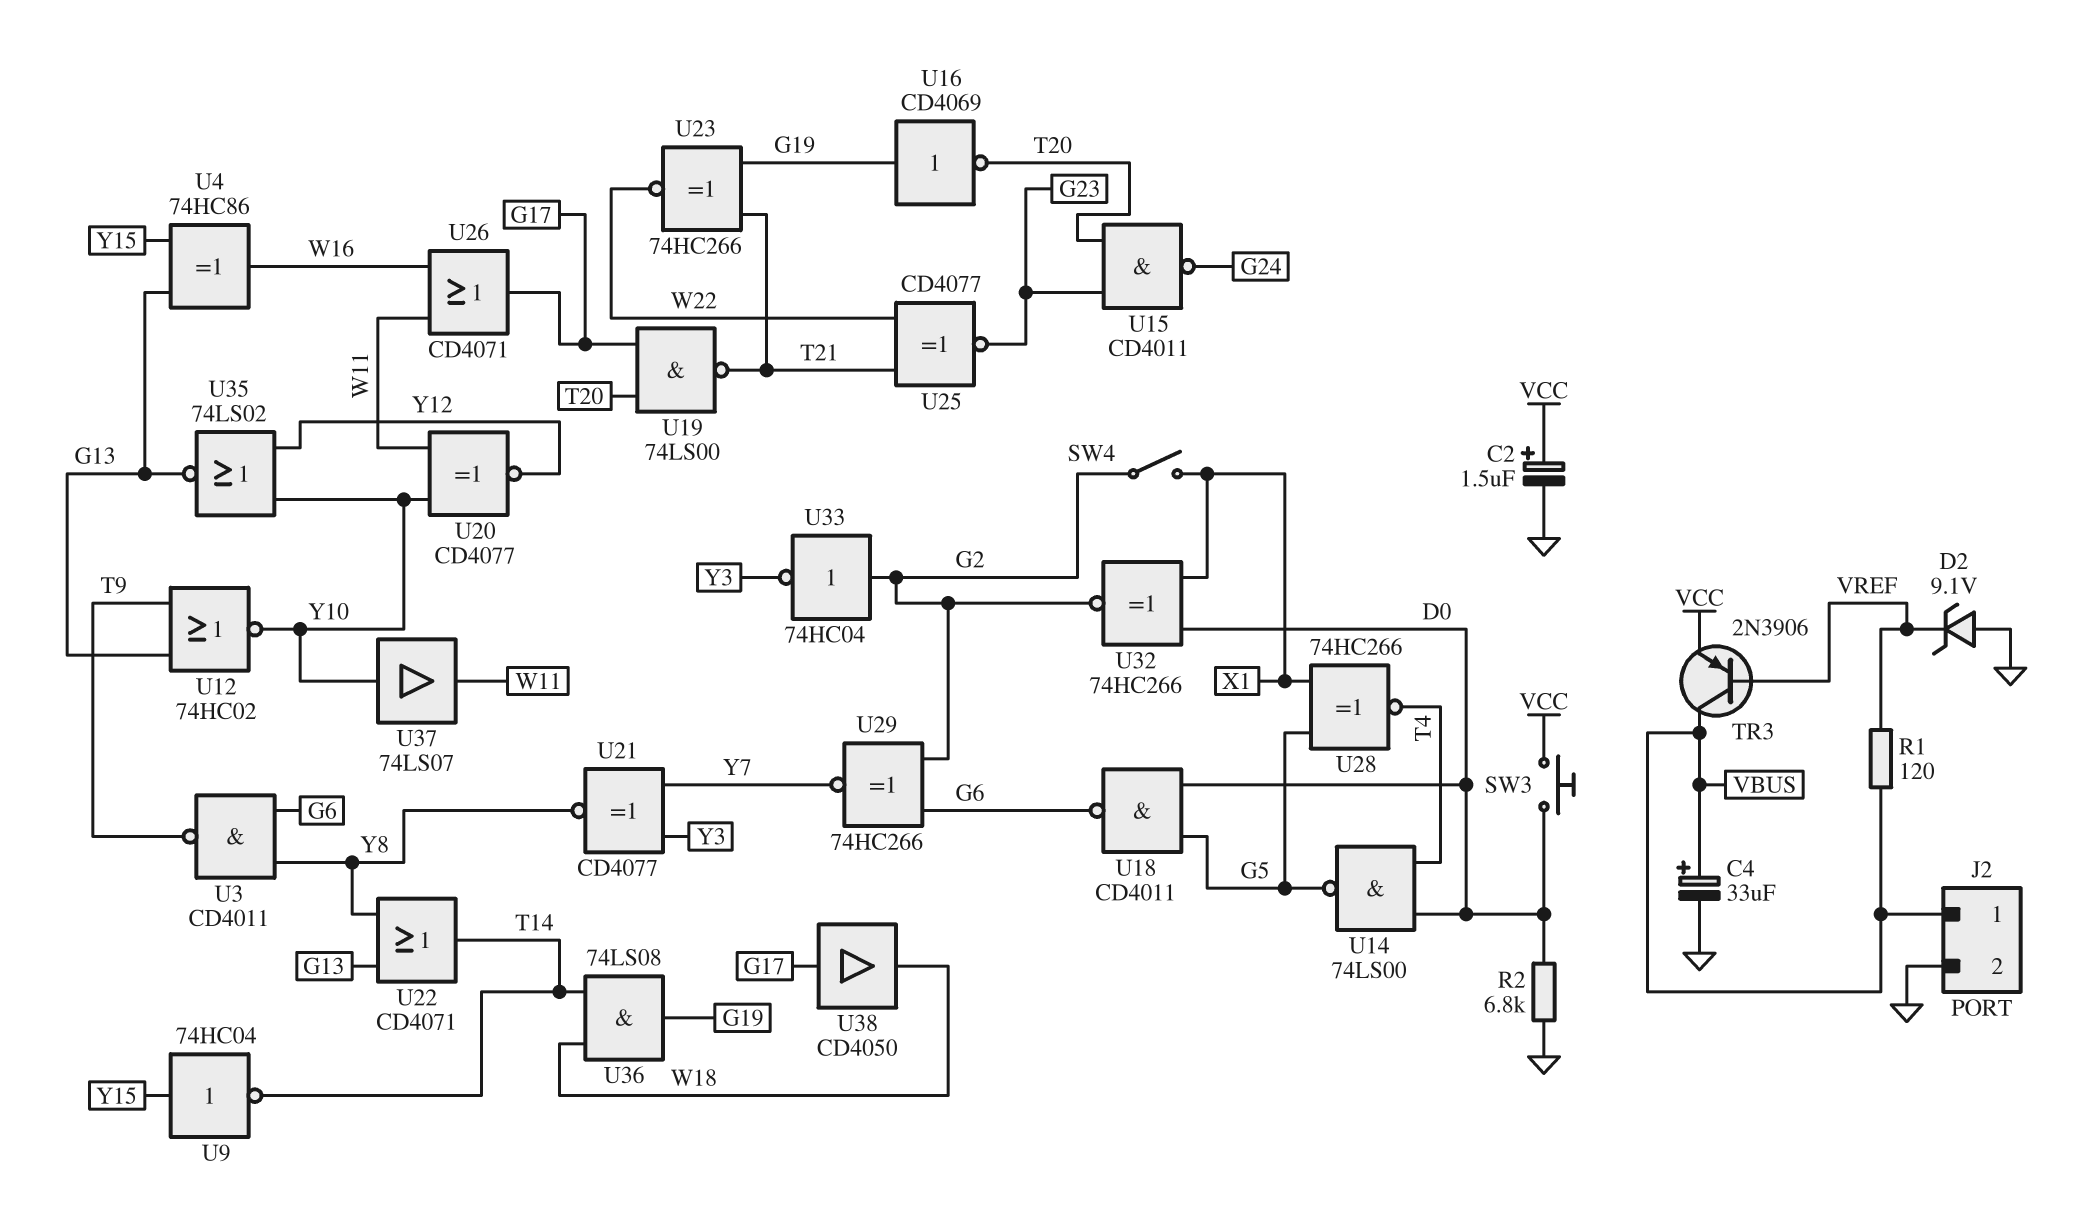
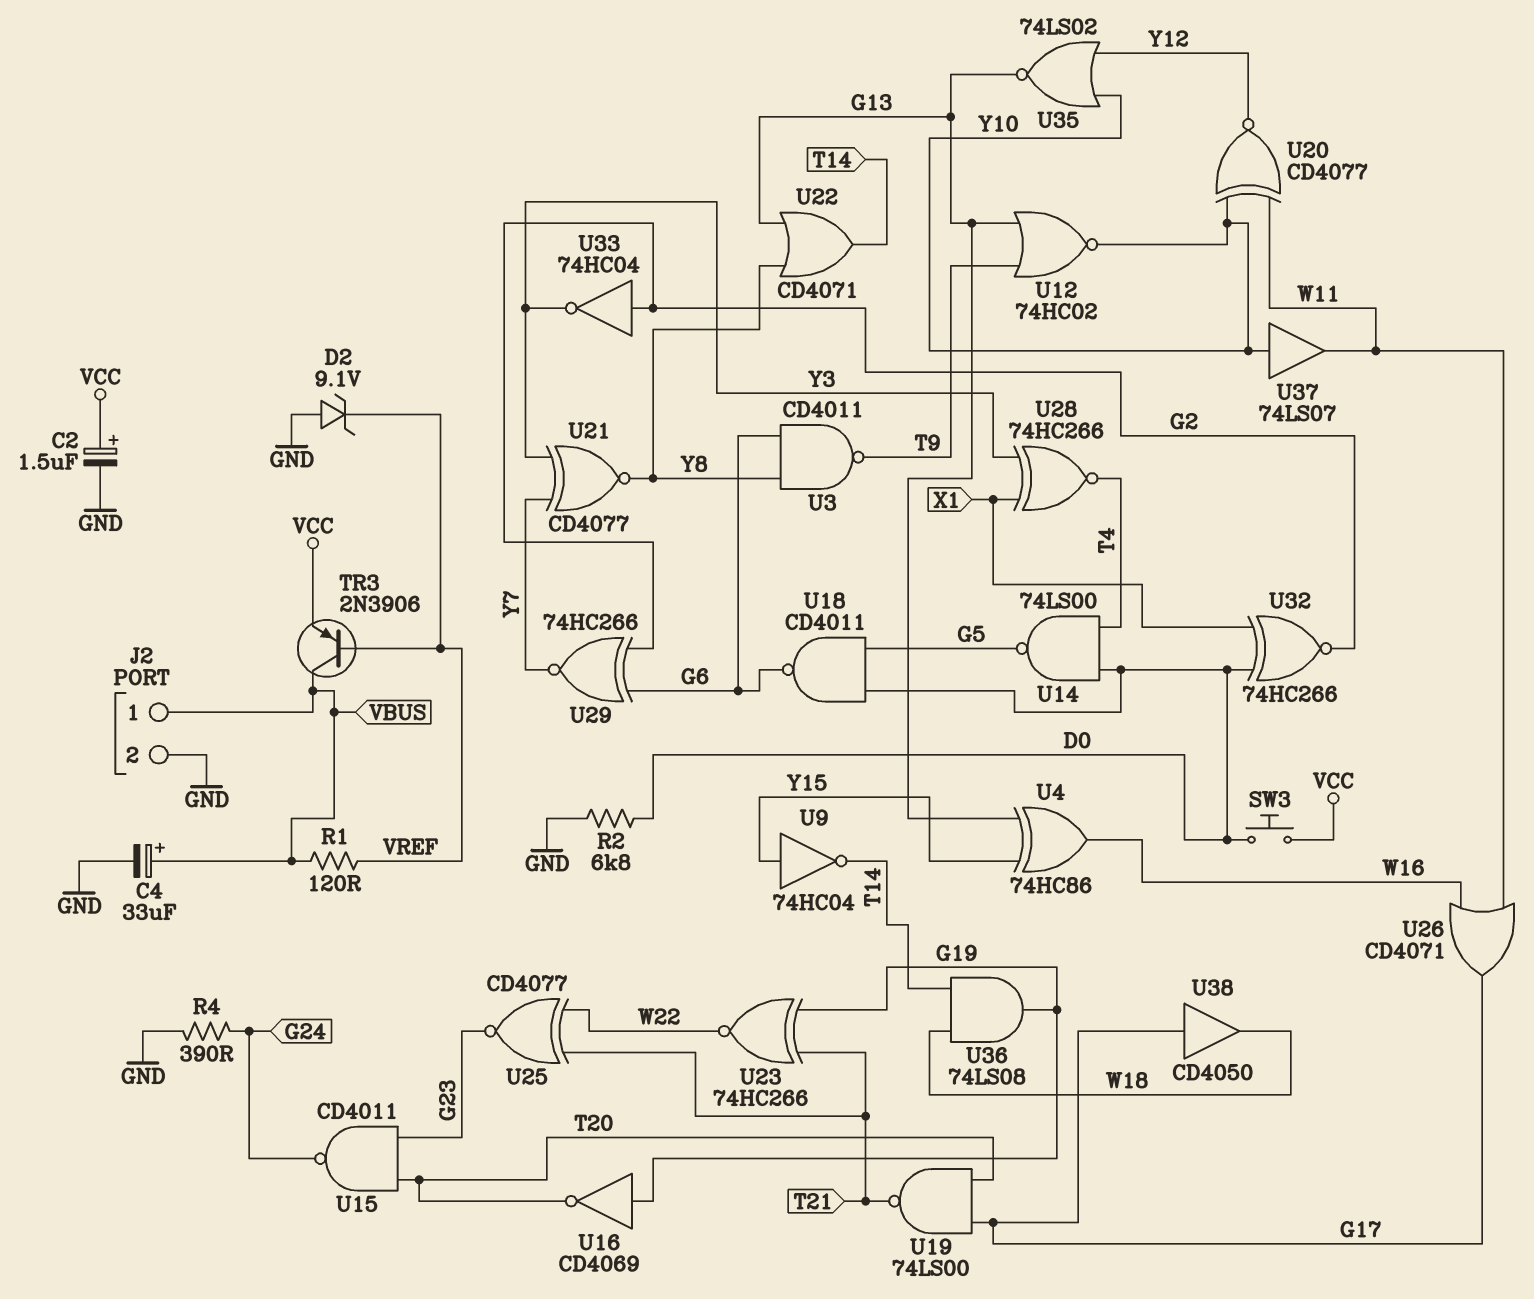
R4: none -> 390 (G24, GND)
SW4: switch (G2, X1) -> none
U28: XNOR 74HC266 (in G5, in X1, out T4) -> XNOR 74HC266 (in X1, in Y3, out T4)

